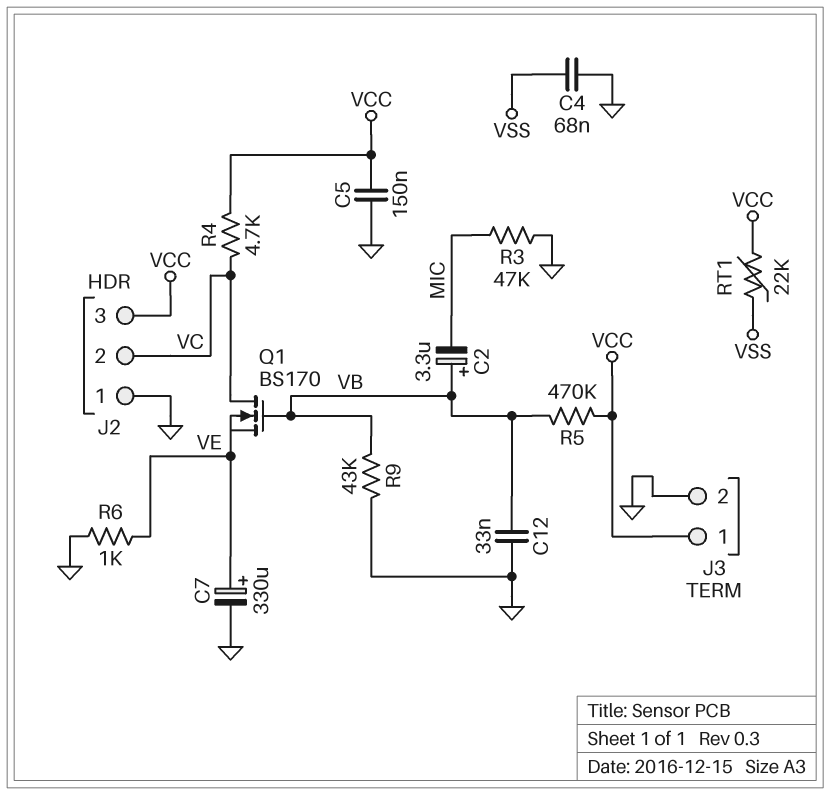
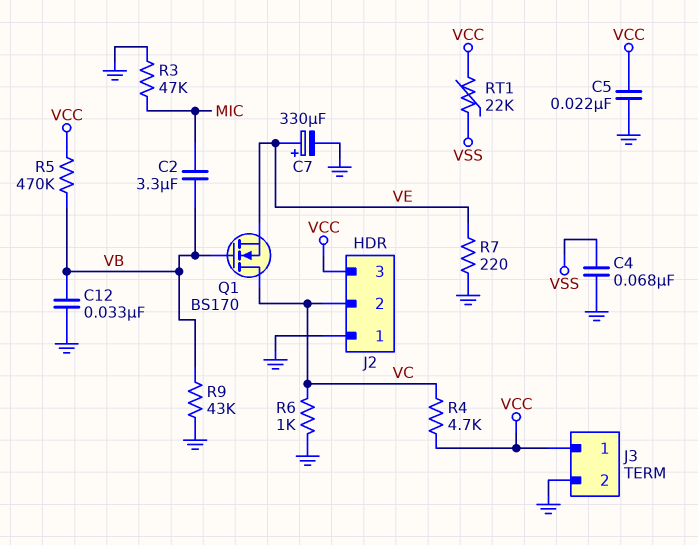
C2: 3.3uF (plus VB, minus MIC) -> 3.3uF (MIC, VB)
C5: 150nF (GND, VCC) -> 22nF (GND, VCC)
R6: 1k (GND, VE) -> 1k (GND, VC)
R7: none -> 220 (GND, VE)

